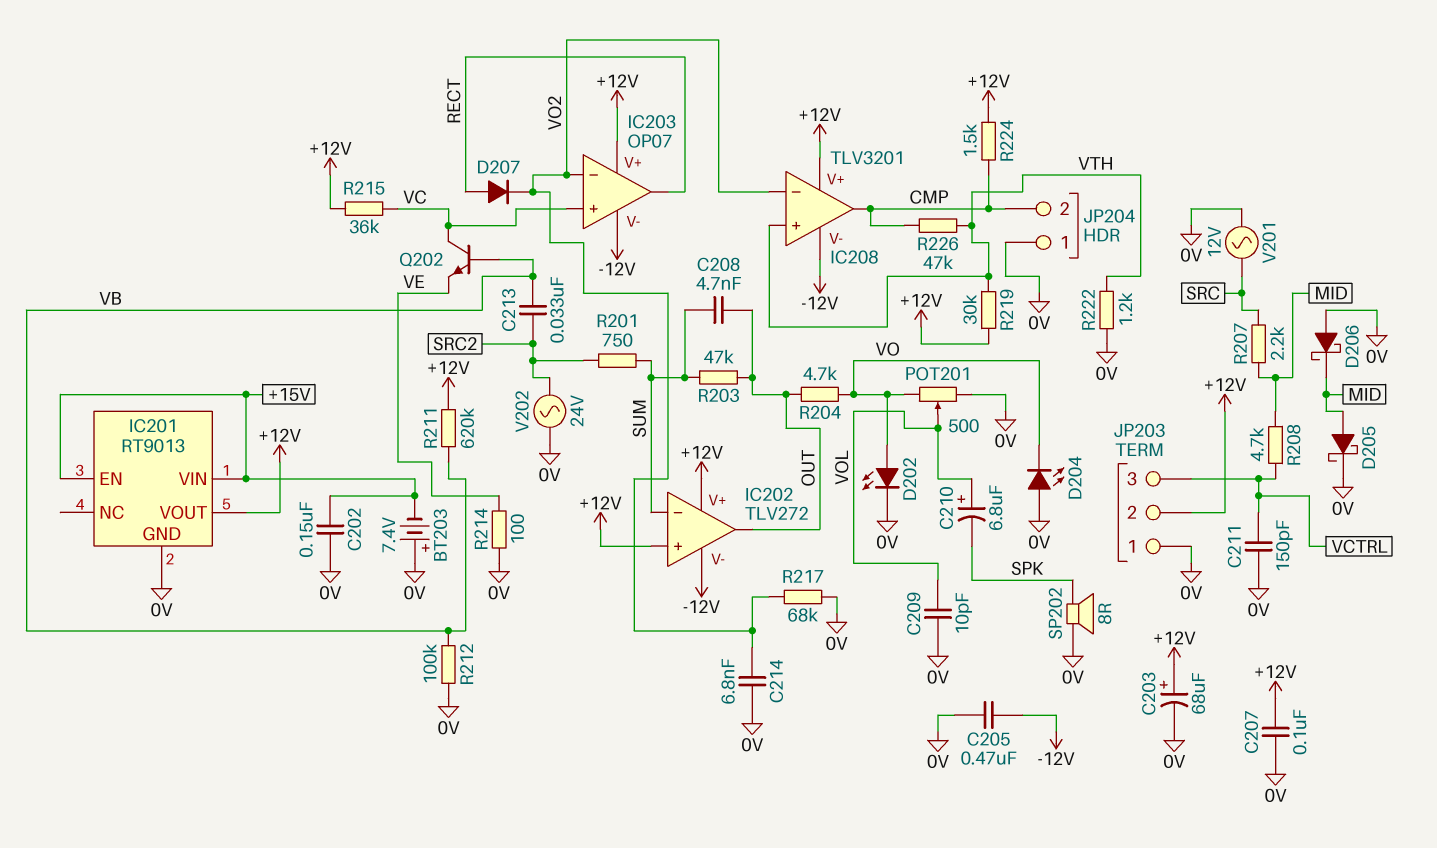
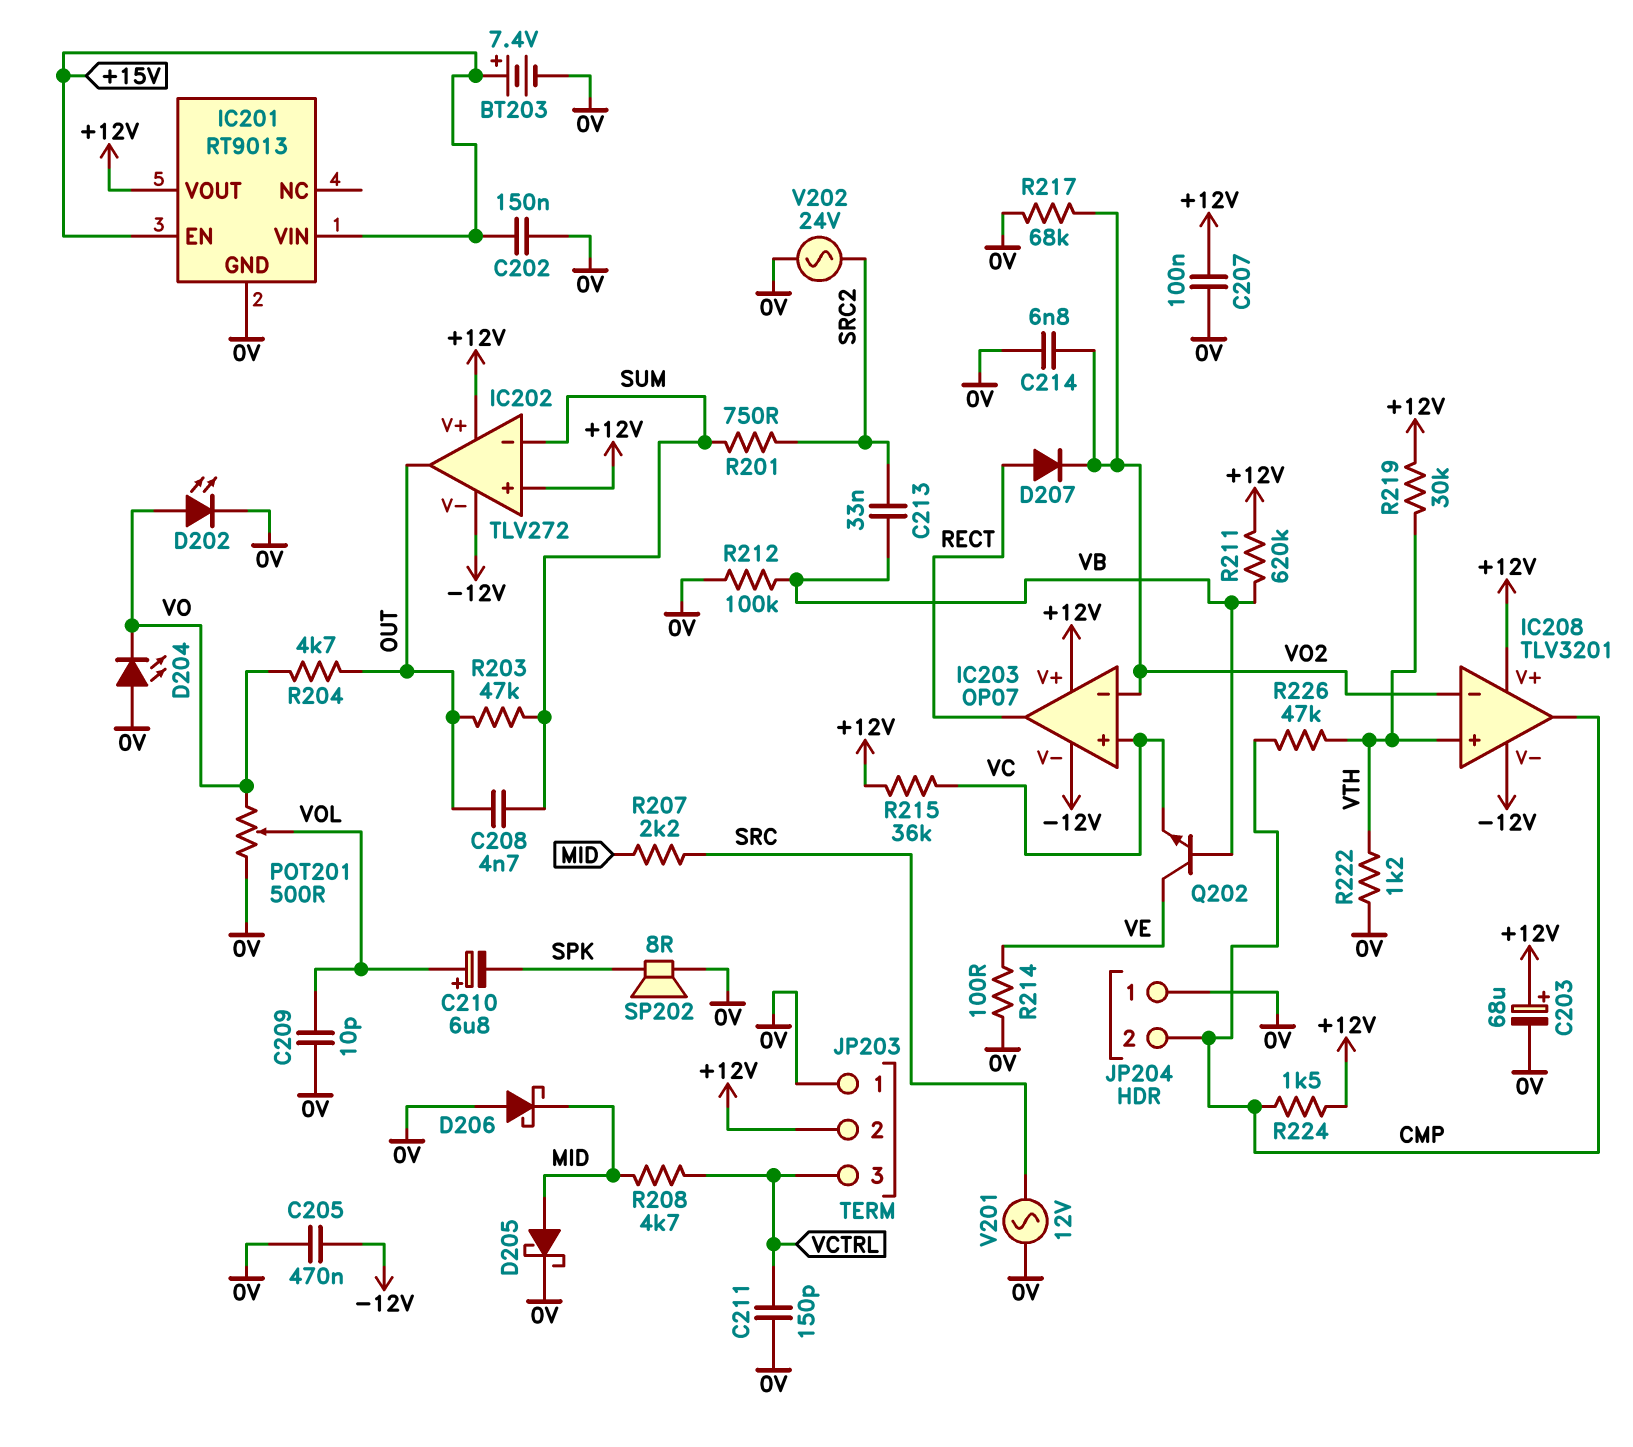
BT203: 7.4V (plus 0V, minus +15V) -> 7.4V (plus +15V, minus 0V)
Q202: NPN (B VB, C VC, E VE) -> NPN (B VB, C VE, E VC)

